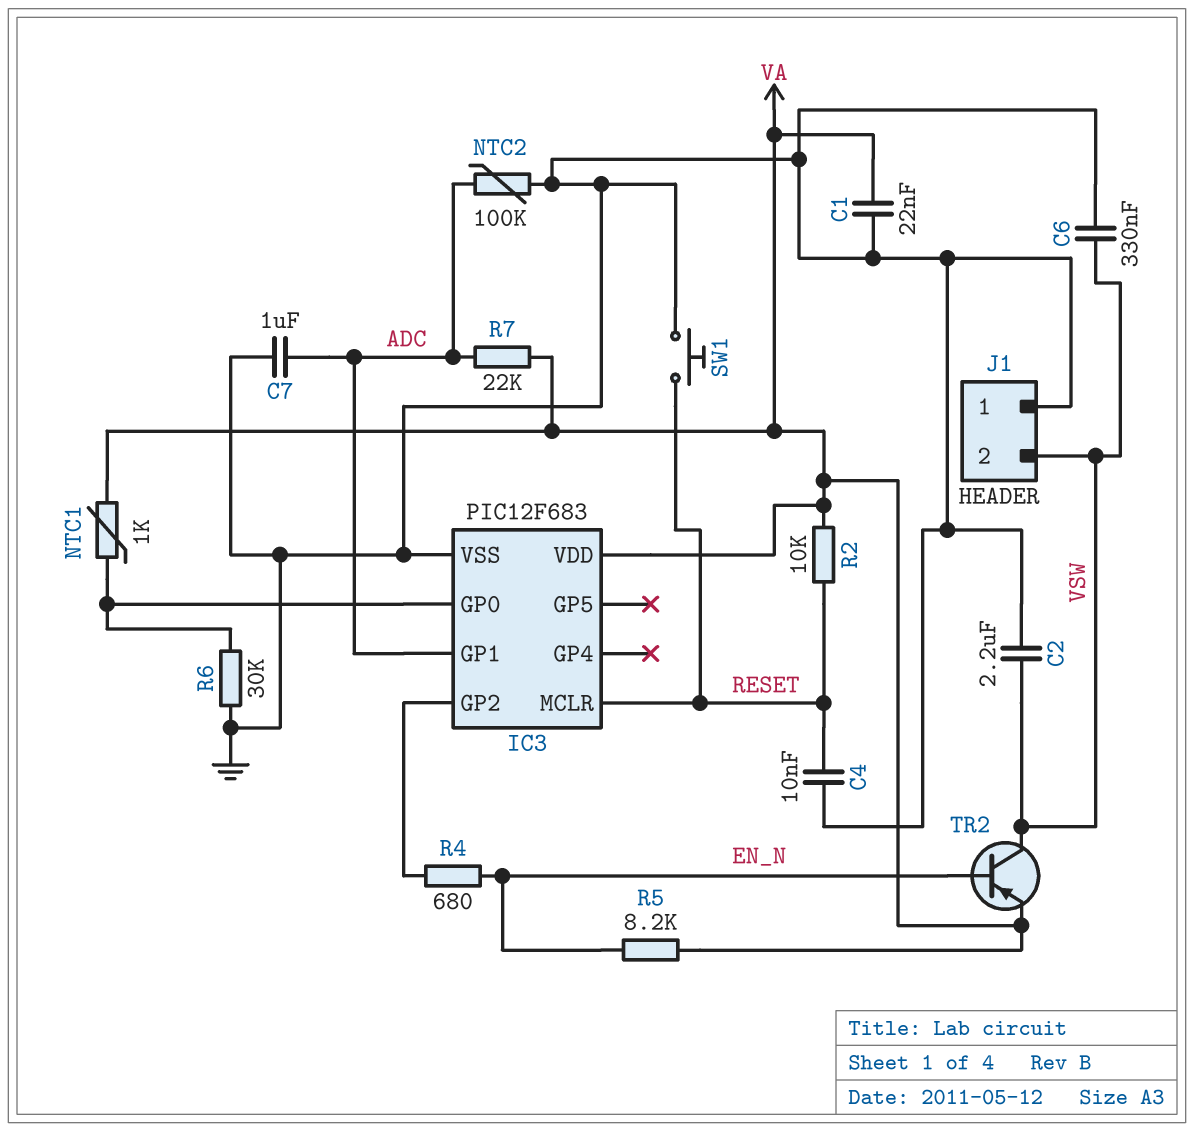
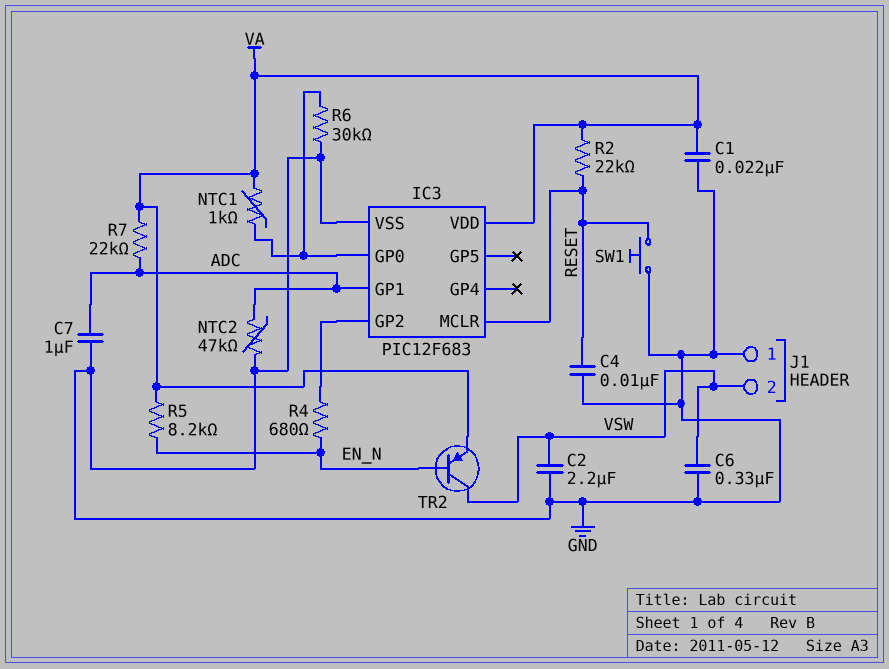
NTC2: 100k (ADC, GND) -> 47k (ADC, GND)
R2: 10k (RESET, VA) -> 22k (RESET, VA)

